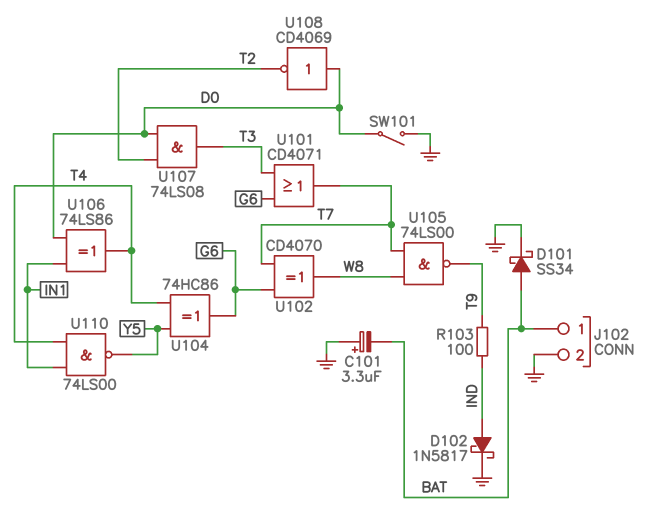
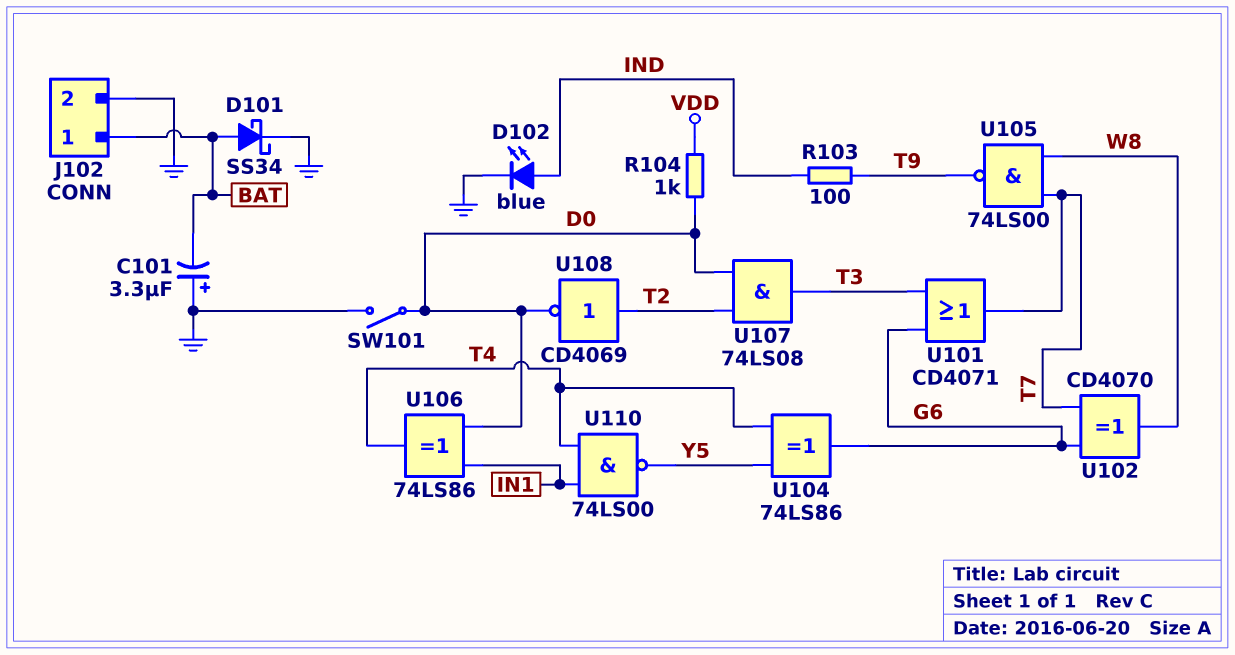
D102: schottky 1N5817 (A IND, K GND) -> LED blue (A IND, K GND)
R104: none -> 1k (D0, VDD)
U104: XOR 74HC86 (in T4, in Y5, out G6) -> XOR 74LS86 (in T4, in Y5, out G6)
U108: NOT CD4069 (in D0, out T2) -> NOT CD4069 (in T2, out D0)

